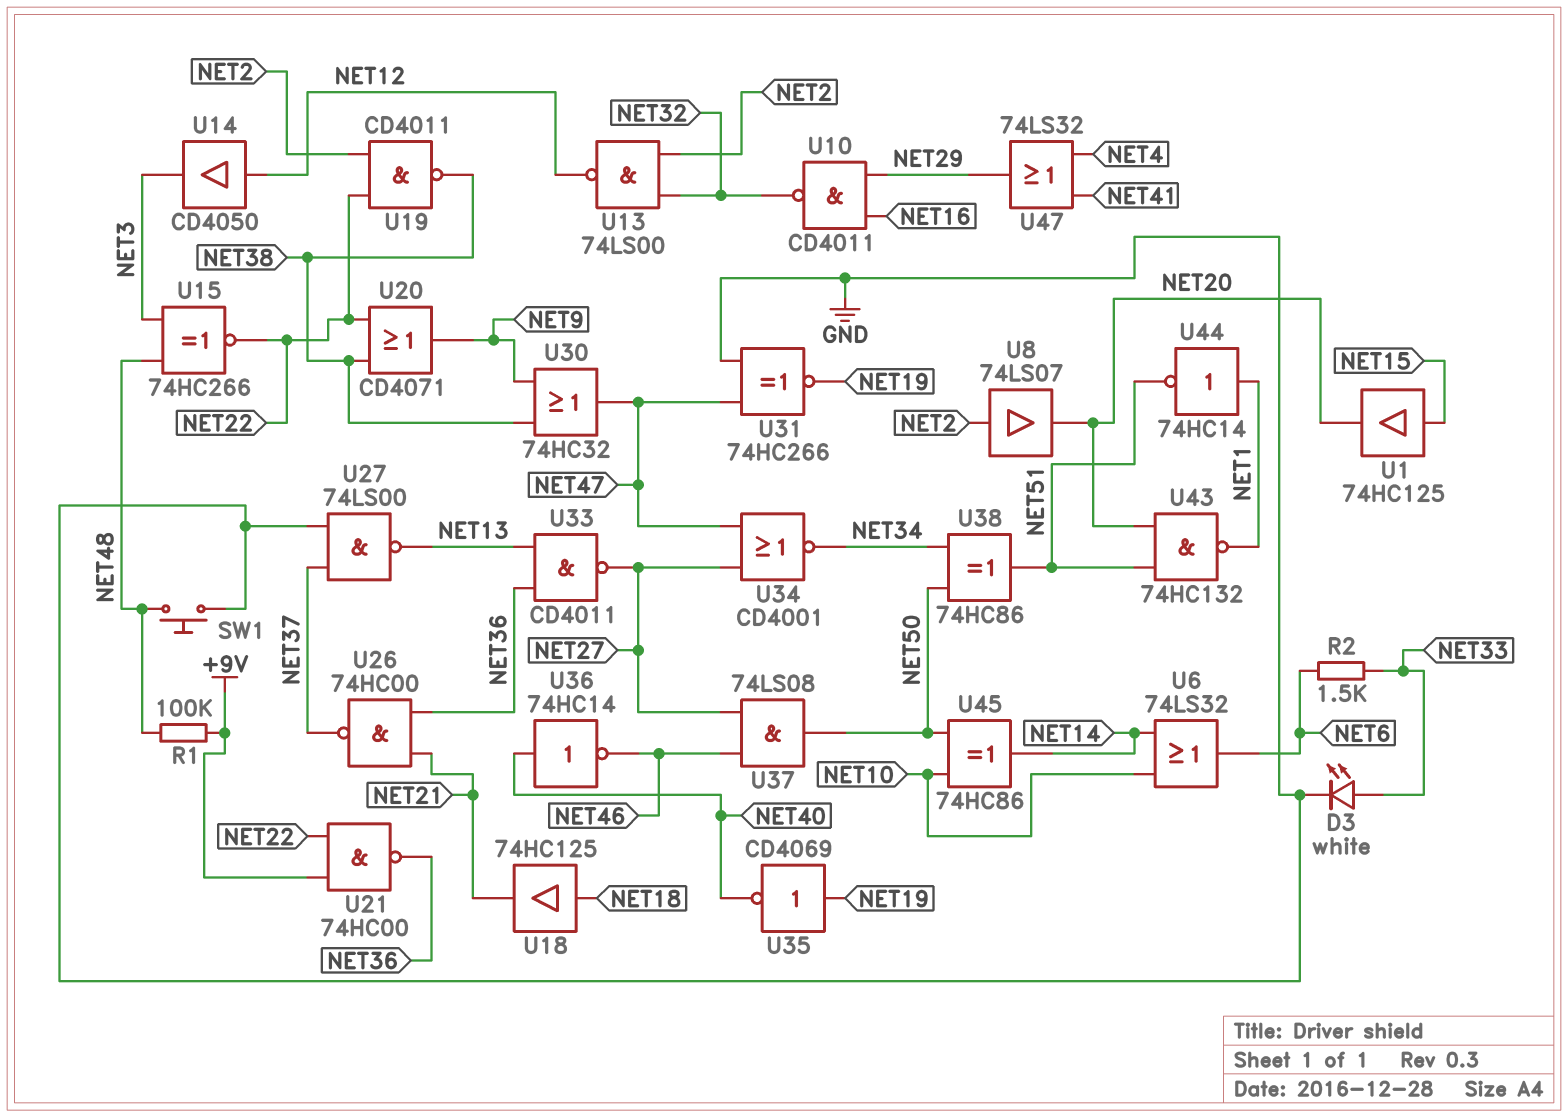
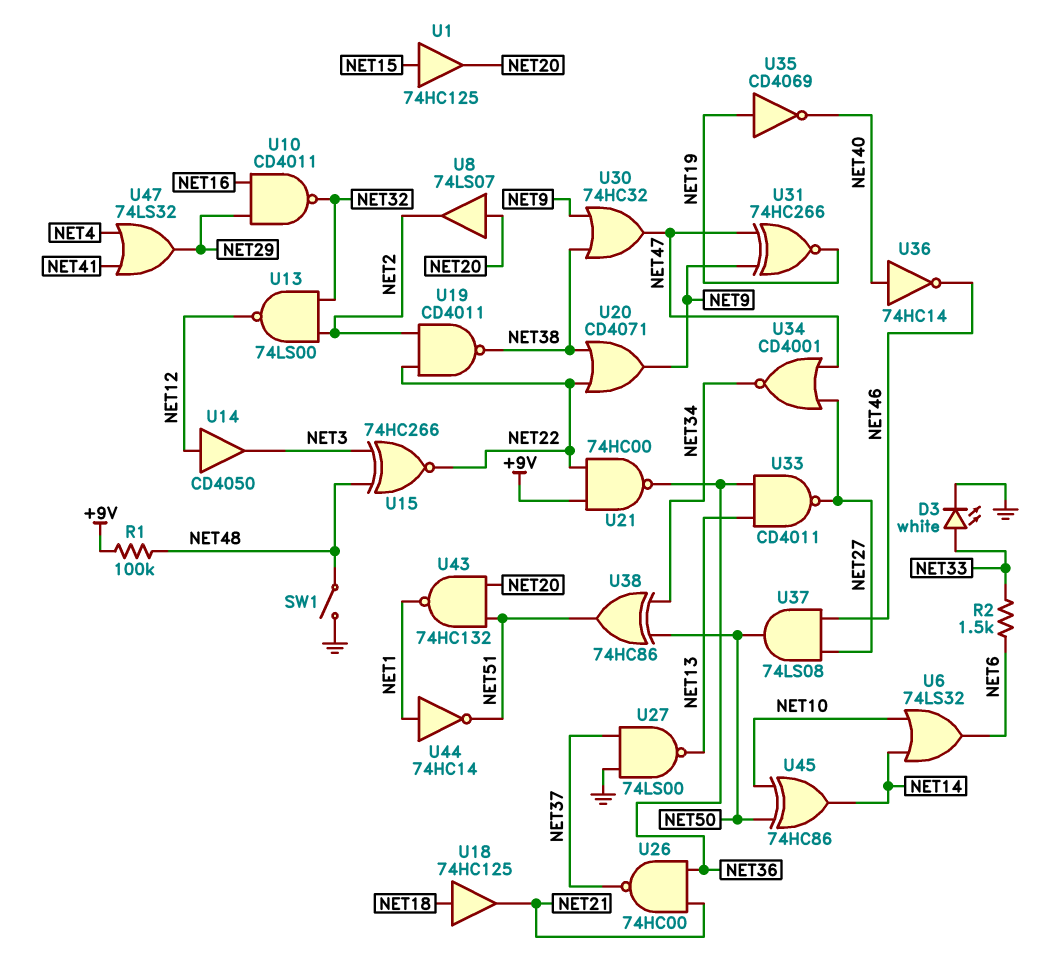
SW1: button (GND, NET48) -> switch (GND, NET48)
U8: buffer 74LS07 (in NET2, out NET20) -> buffer 74LS07 (in NET20, out NET2)
U31: XNOR 74HC266 (in GND, in NET47, out NET19) -> XNOR 74HC266 (in NET9, in NET47, out NET19)

